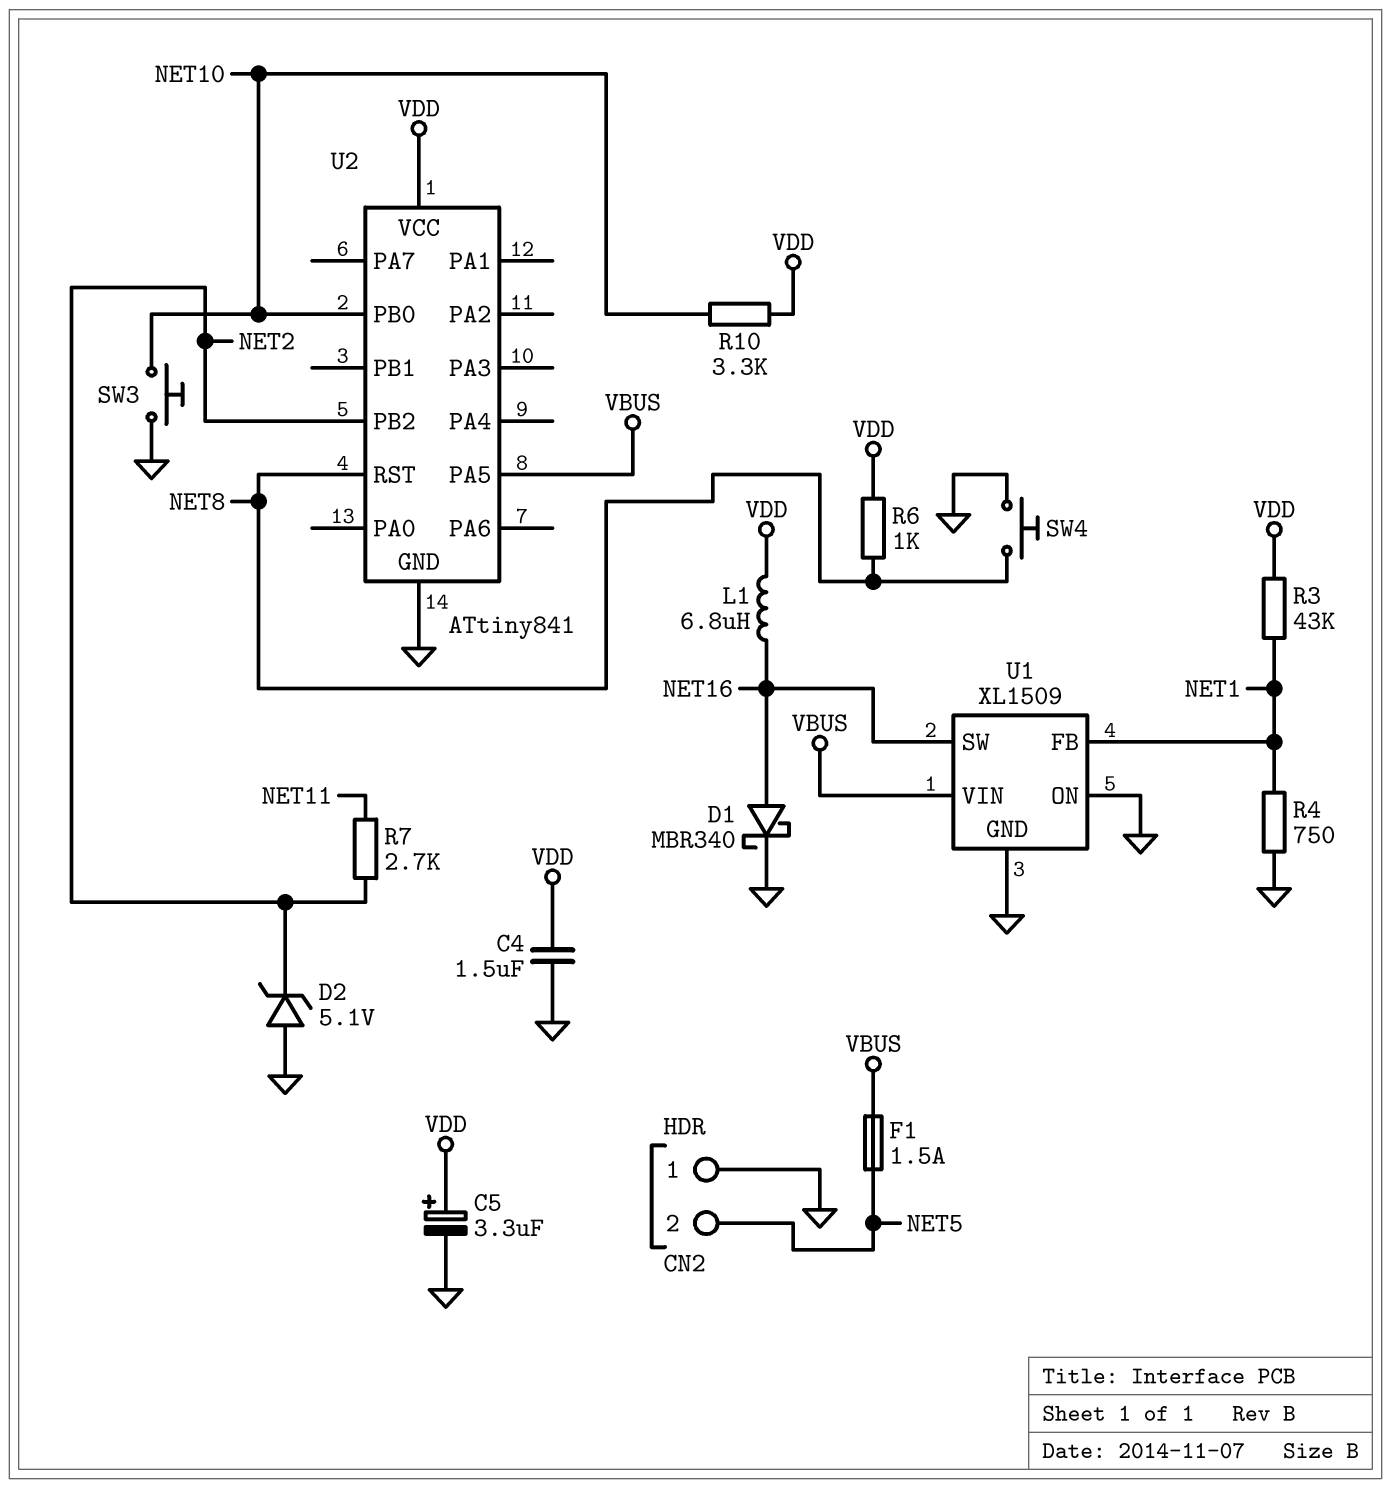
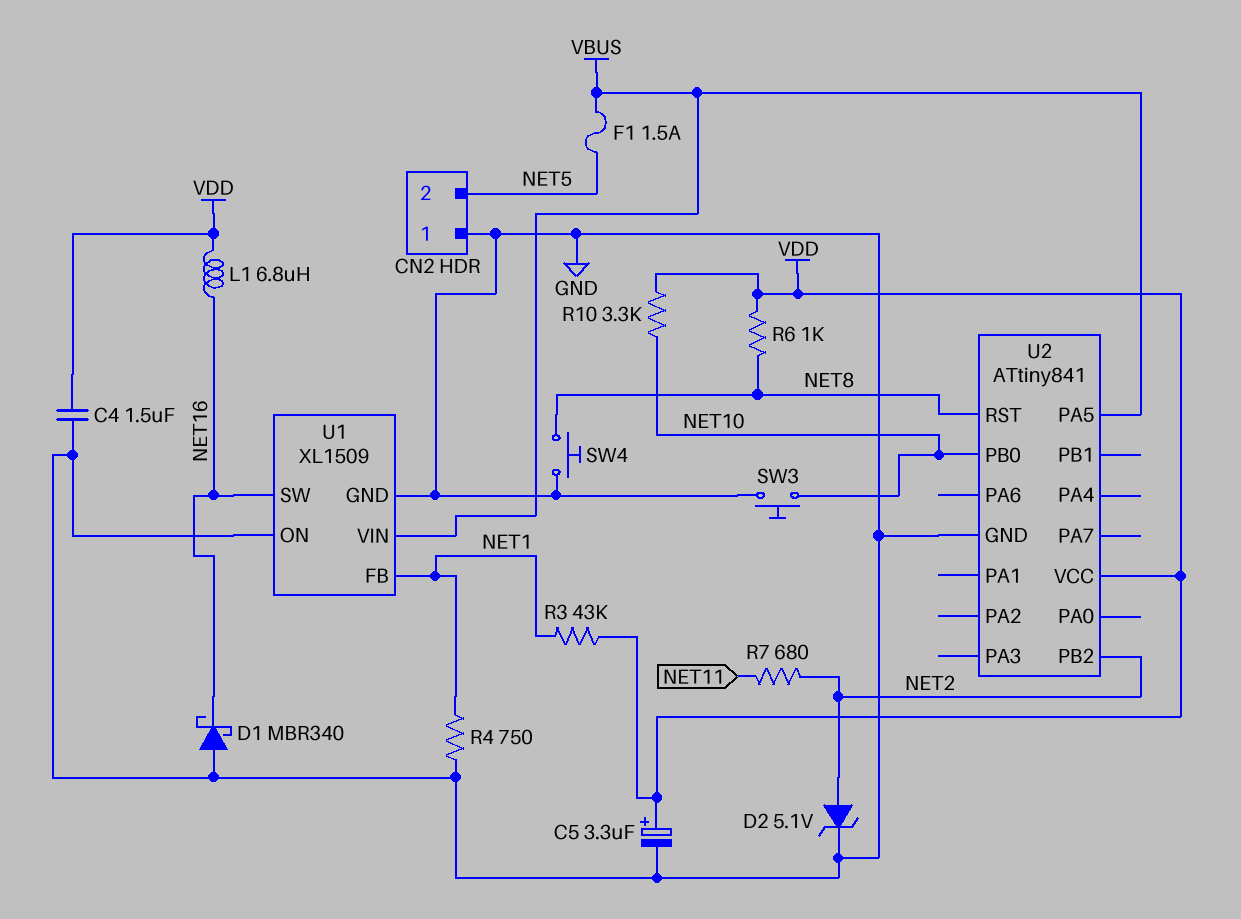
D1: schottky MBR340 (A NET16, K GND) -> schottky MBR340 (A GND, K NET16)
D2: zener 5.1V (A GND, K NET2) -> zener 5.1V (A NET2, K GND)
R7: 2.7k (NET2, NET11) -> 680 (NET2, NET11)

